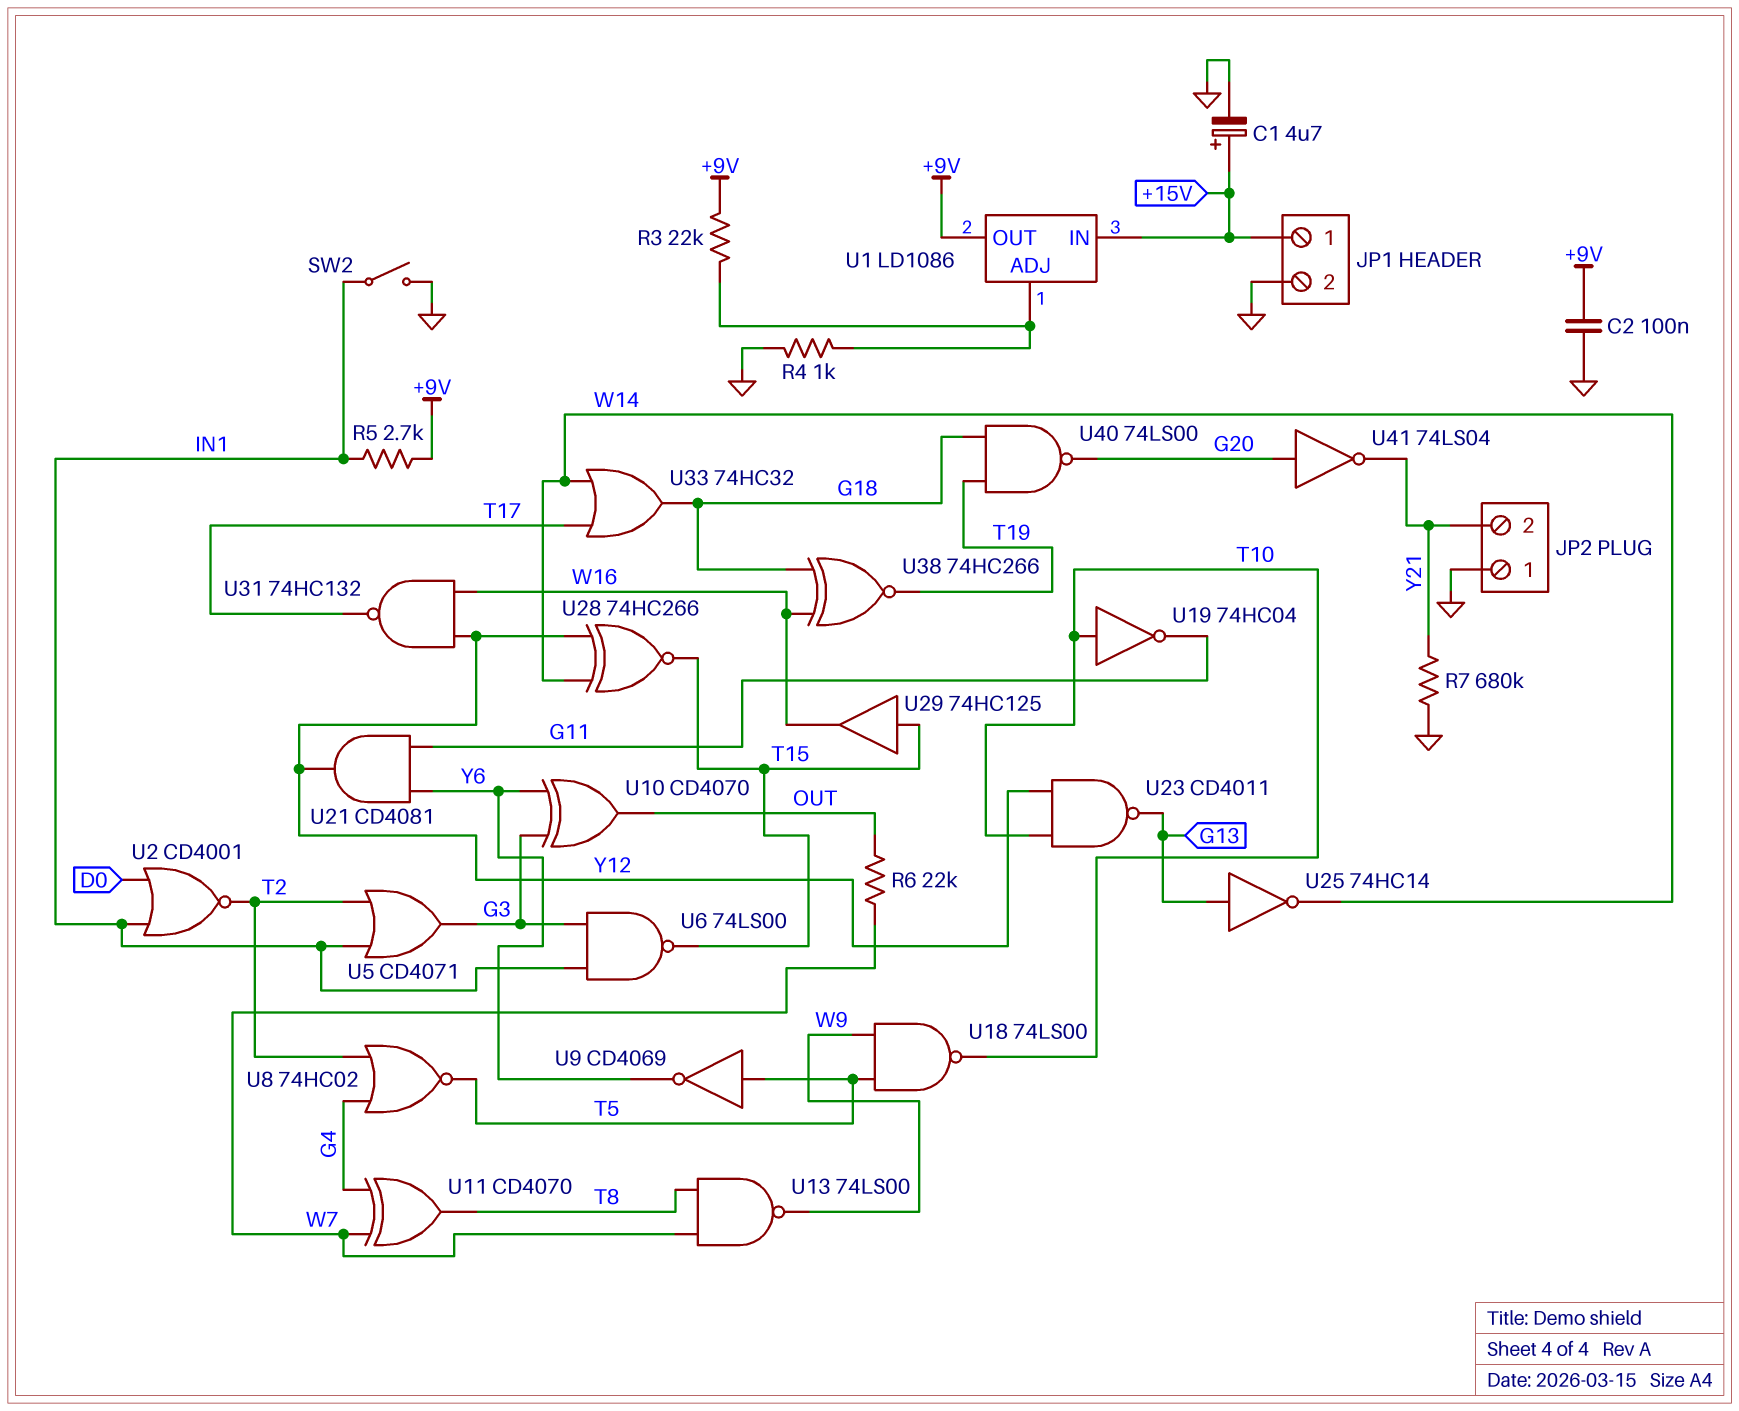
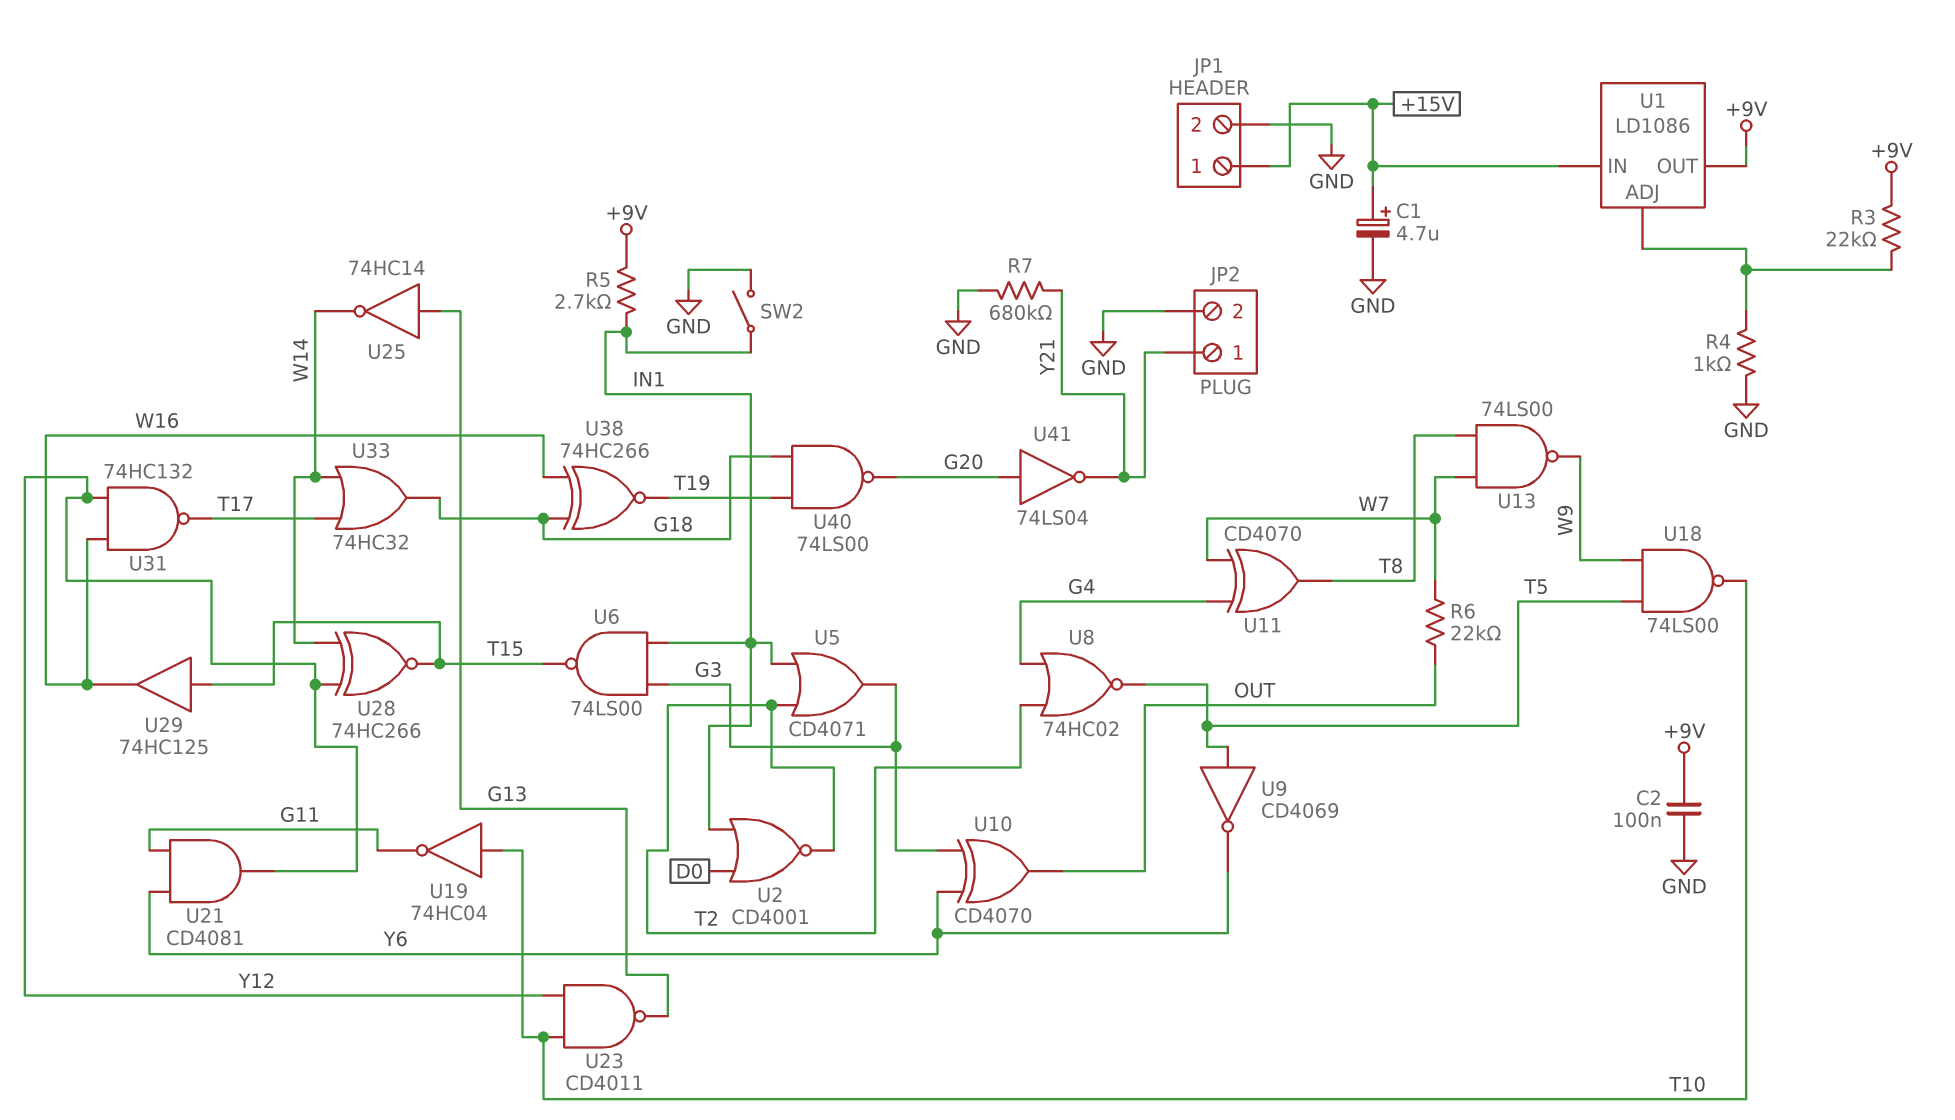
JP2 pin 1: GND -> Y21
JP2 pin 2: Y21 -> GND

